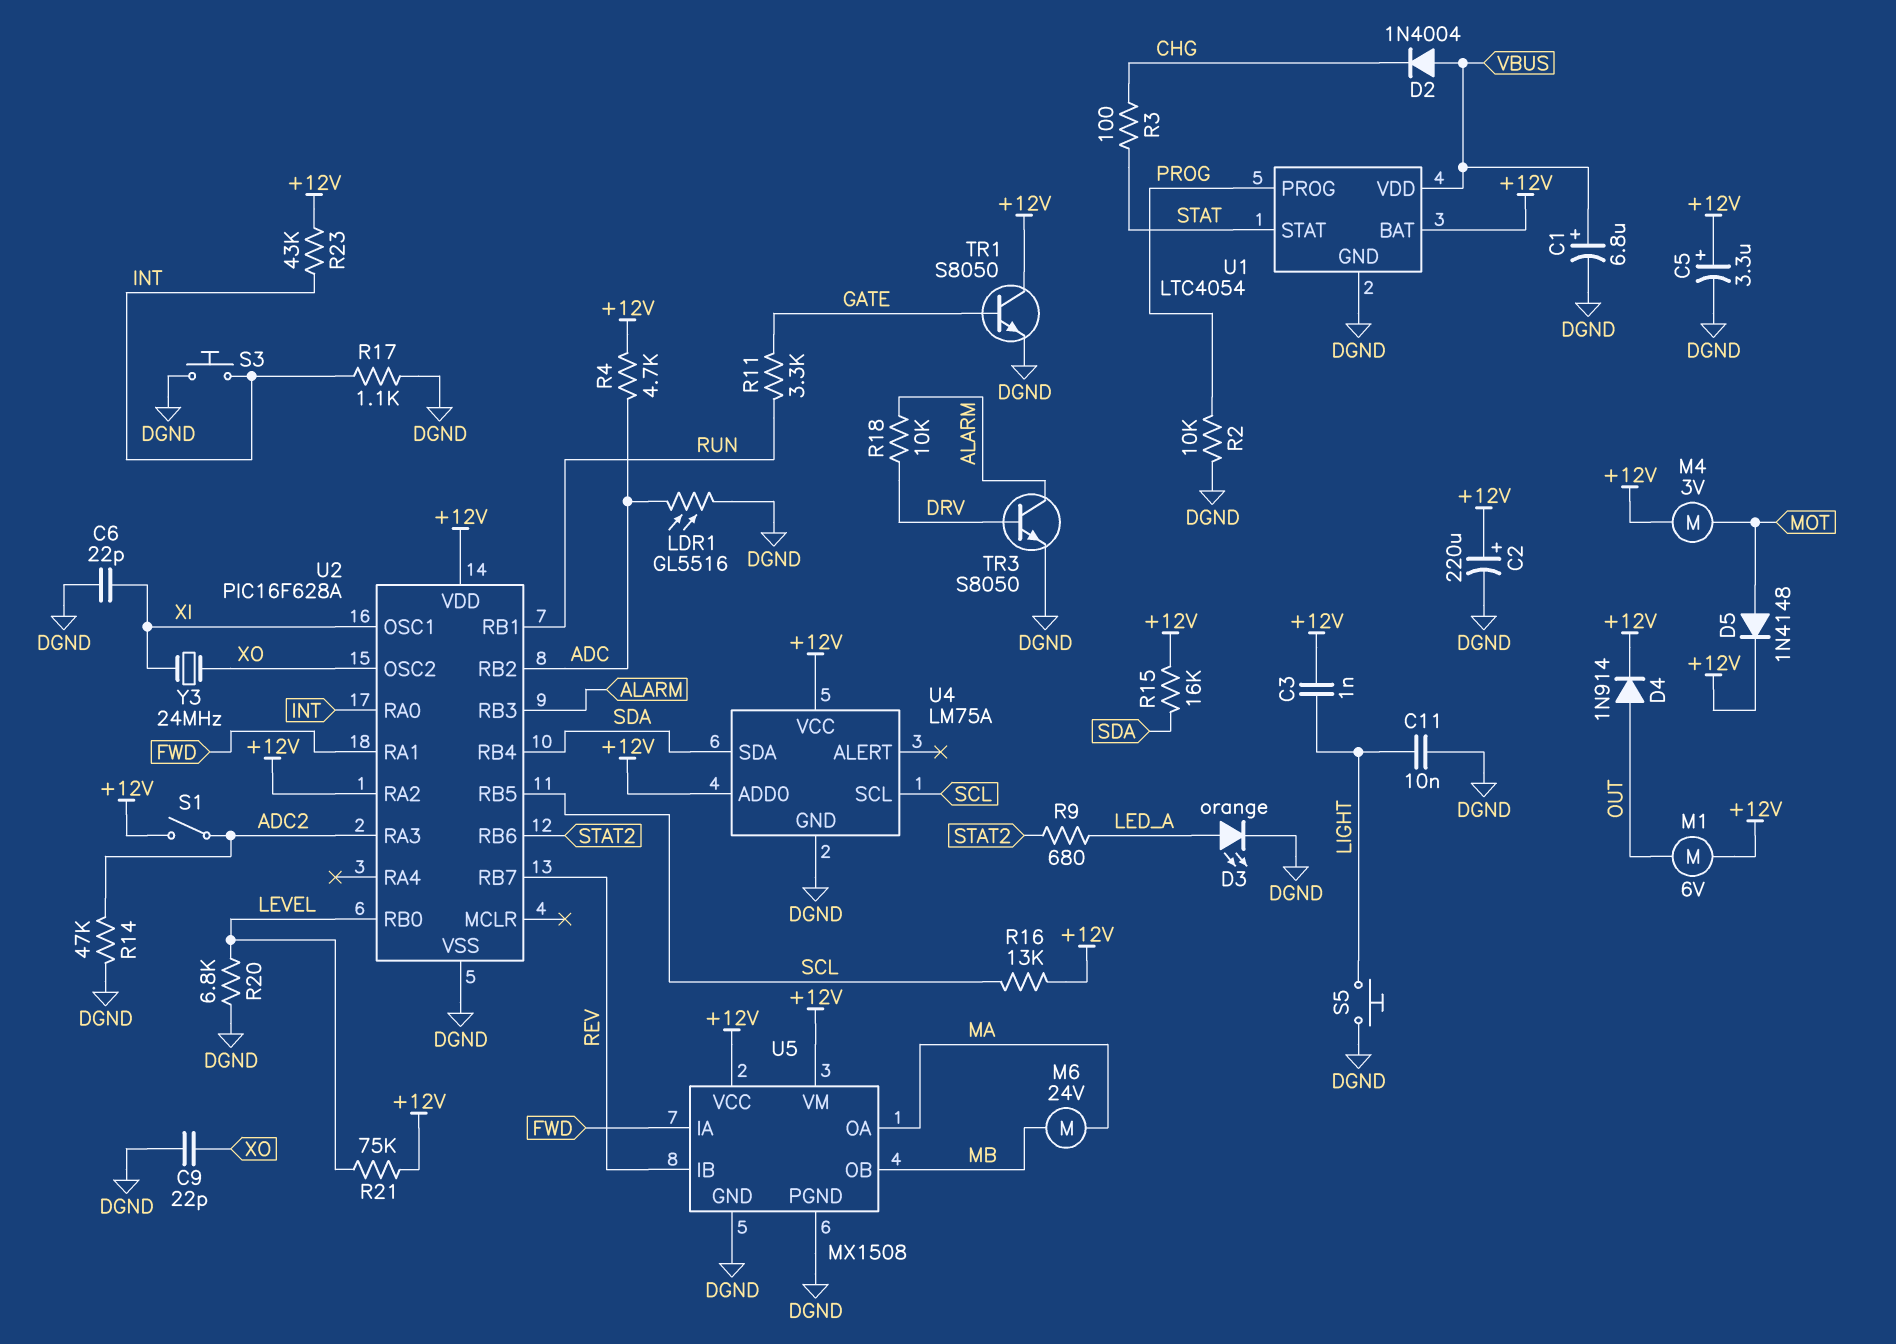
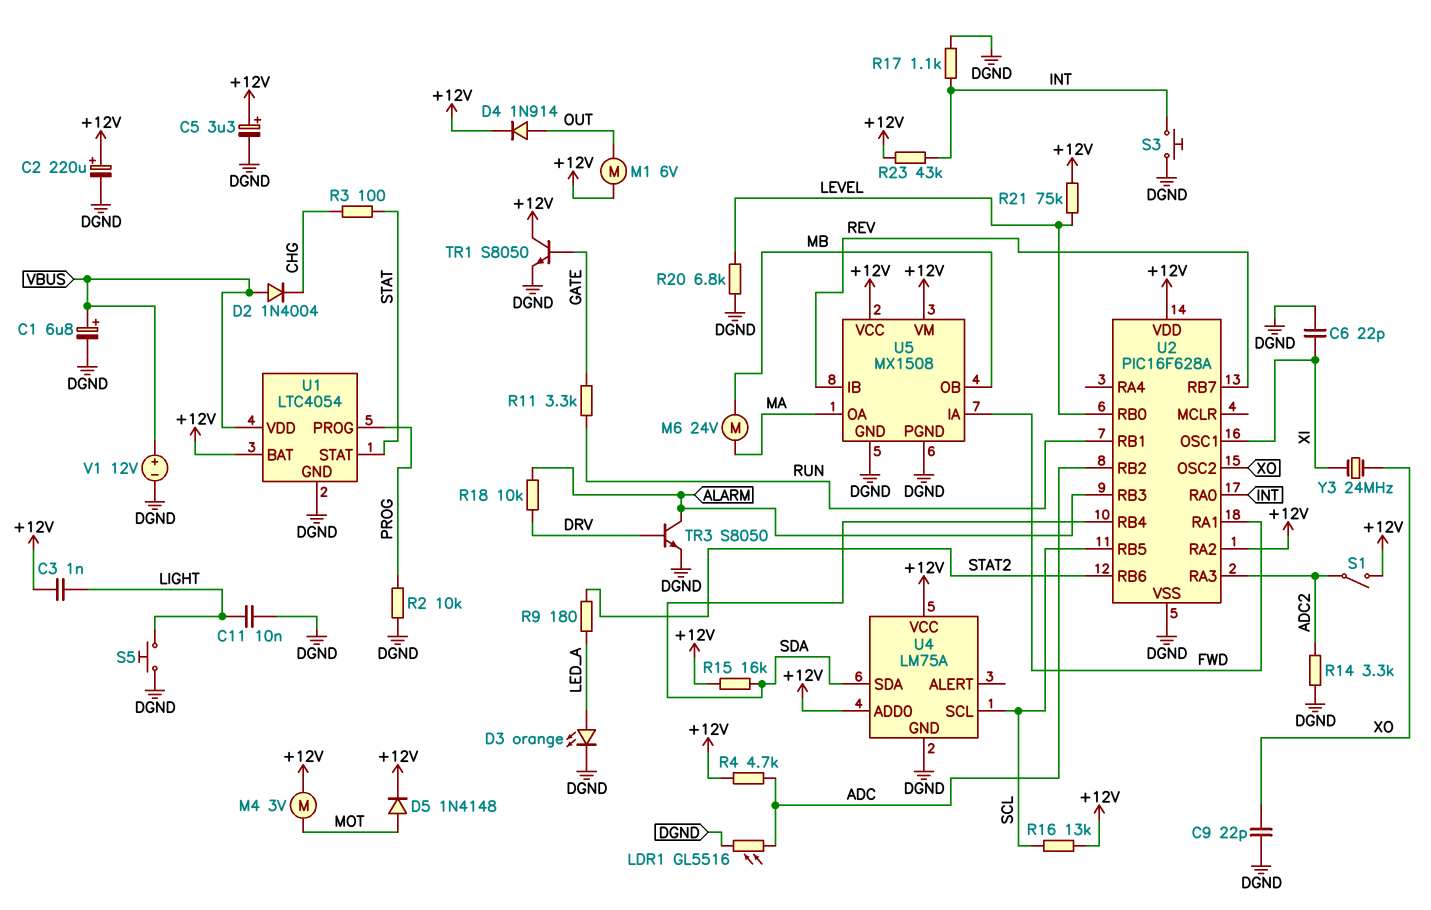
R9: 680 (LED_A, STAT2) -> 180 (LED_A, STAT2)
R14: 47k (ADC2, DGND) -> 3.3k (ADC2, DGND)
V1: none -> 12V (plus VBUS, minus DGND)

